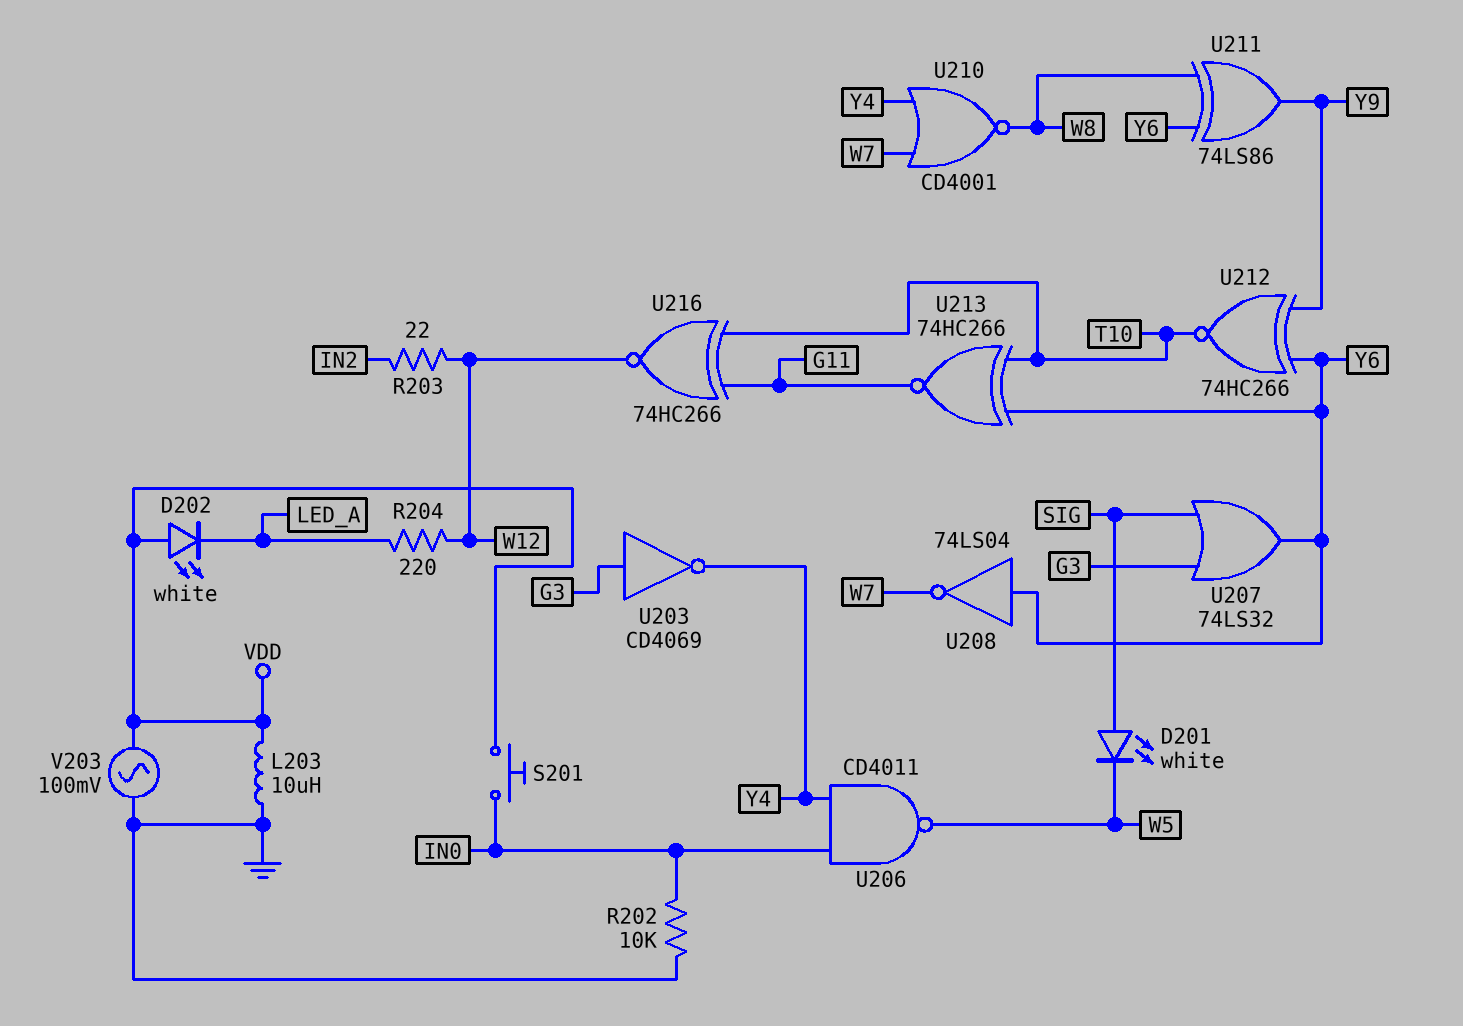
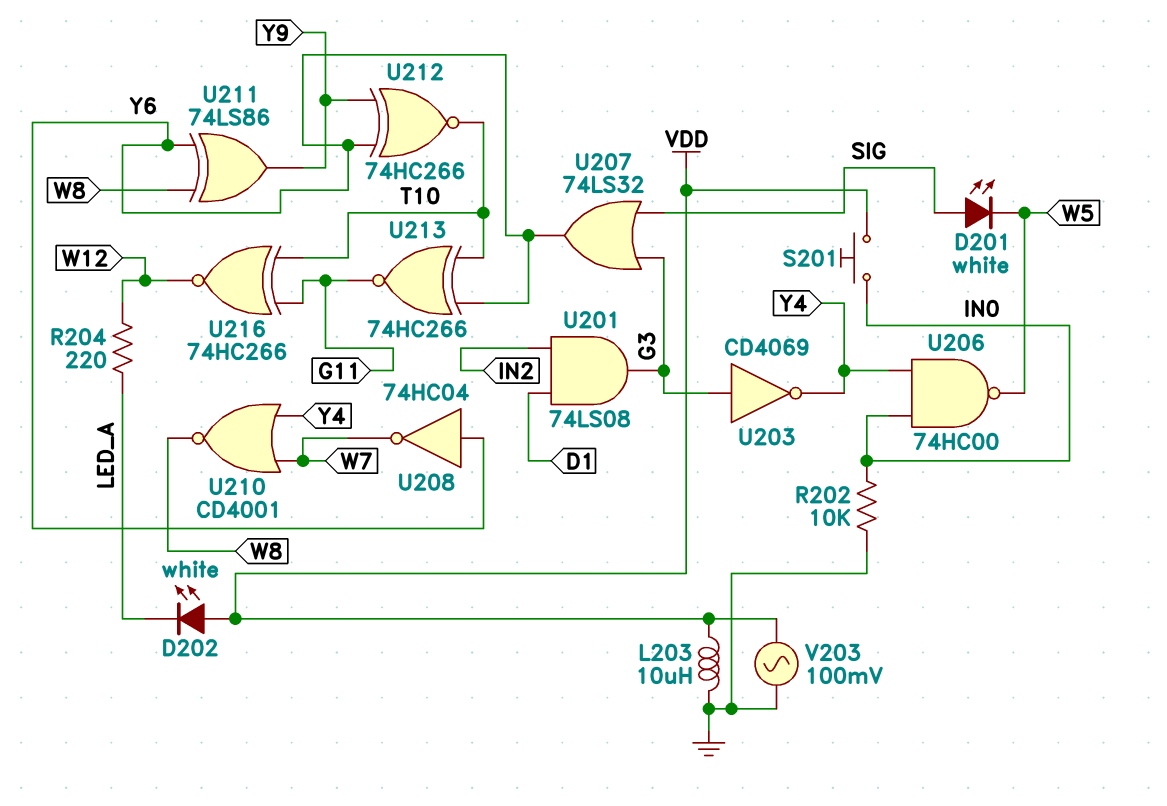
R203: 22 (IN2, W12) -> none
U201: none -> AND 74LS08 (in D1, in IN2, out G3)
U206: NAND CD4011 (in IN0, in Y4, out W5) -> NAND 74HC00 (in IN0, in Y4, out W5)
U208: NOT 74LS04 (in Y6, out W7) -> NOT 74HC04 (in Y6, out W7)

